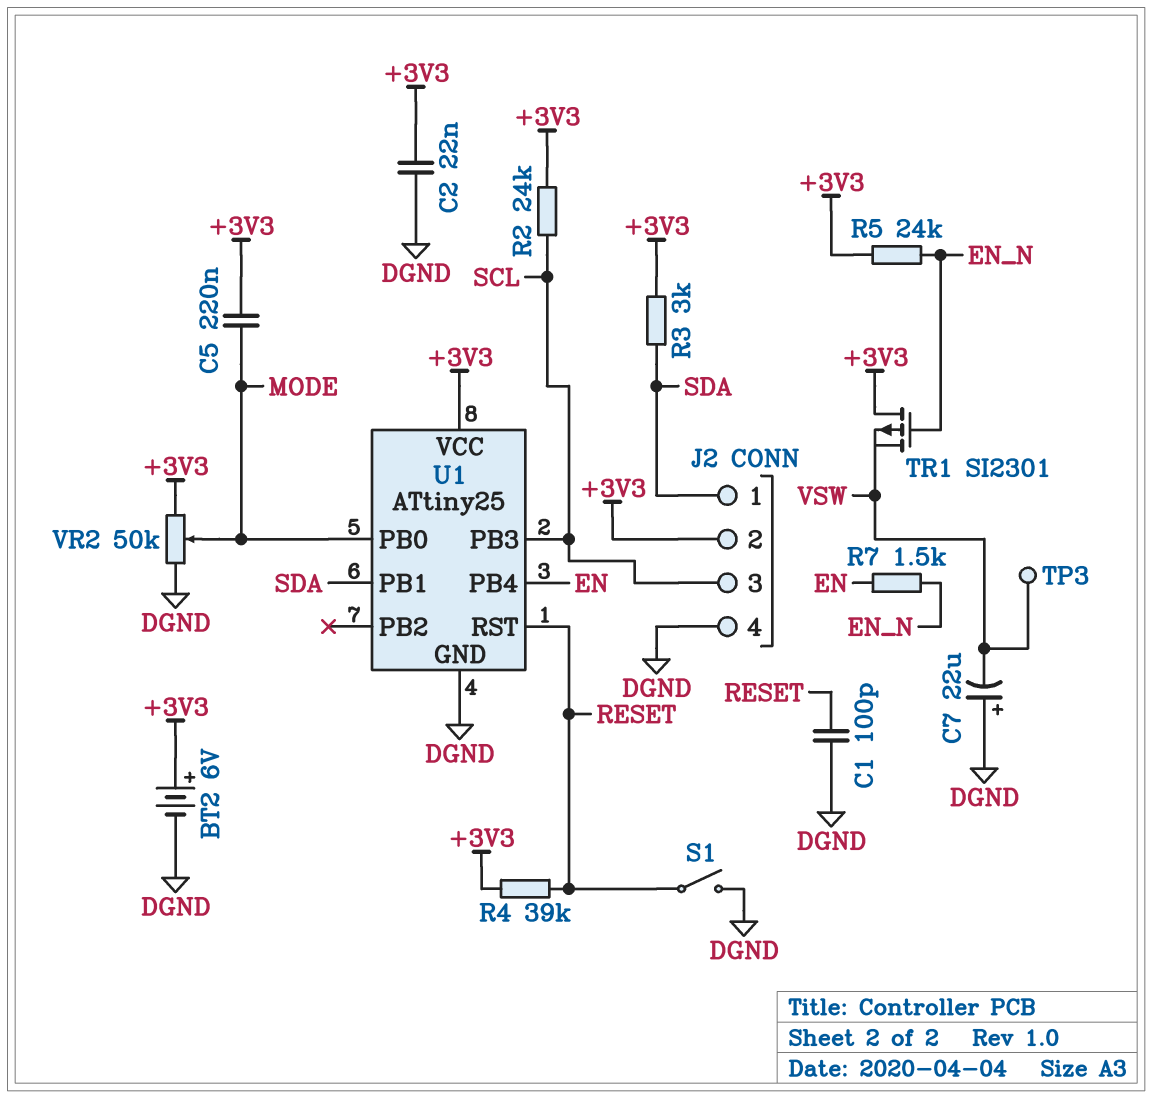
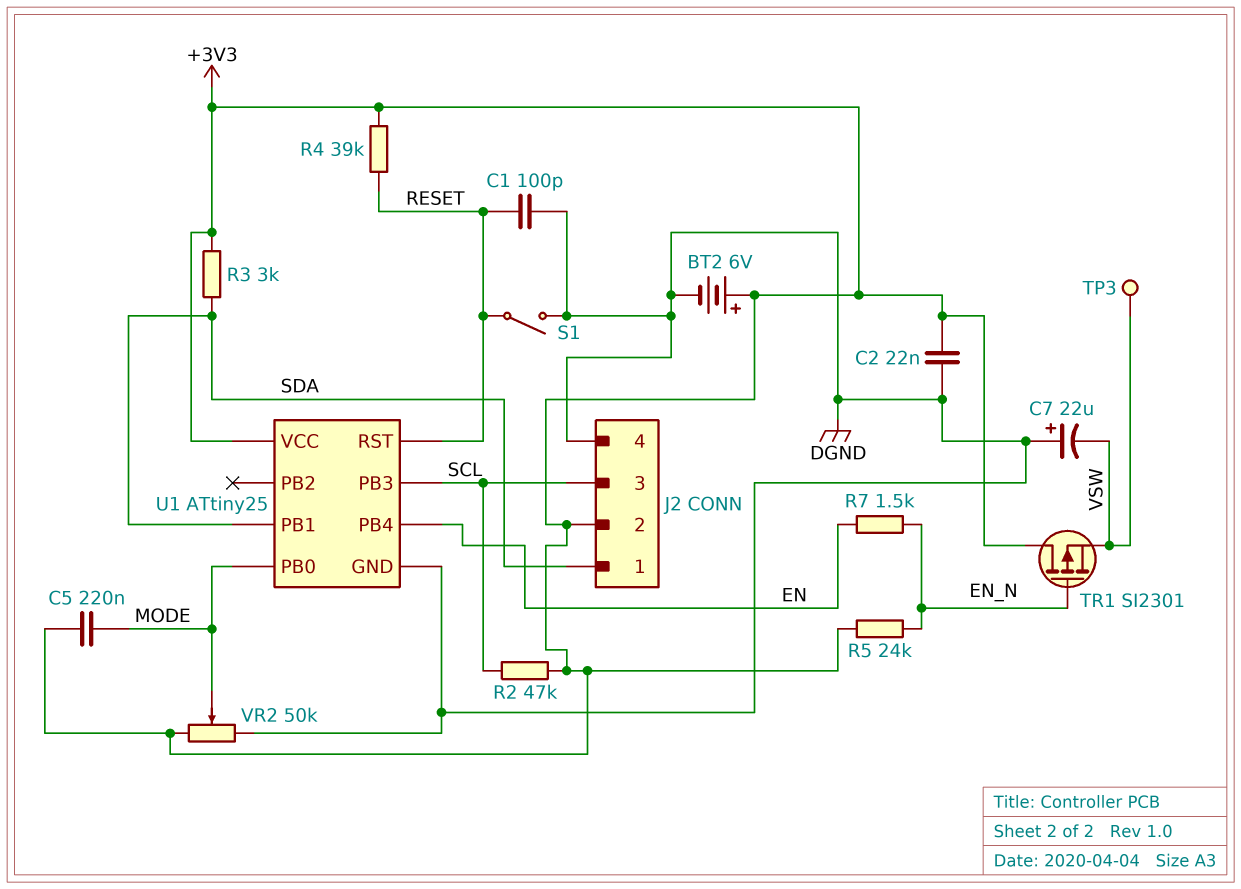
R2: 24k (+3V3, SCL) -> 47k (+3V3, SCL)

